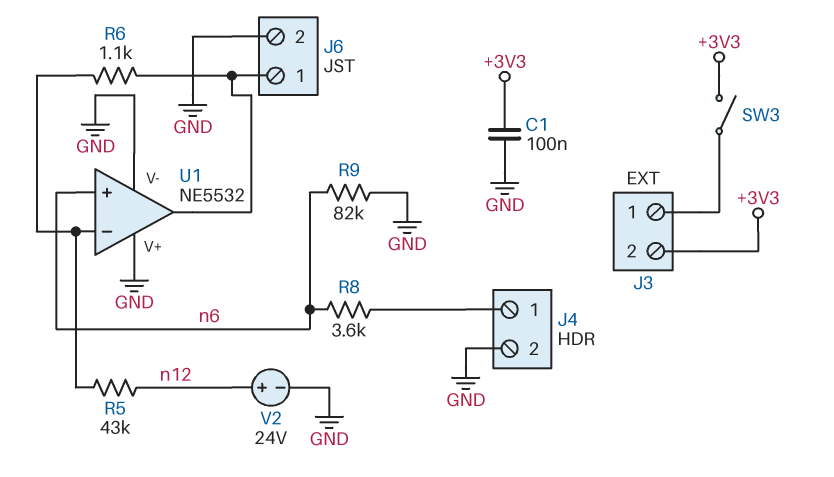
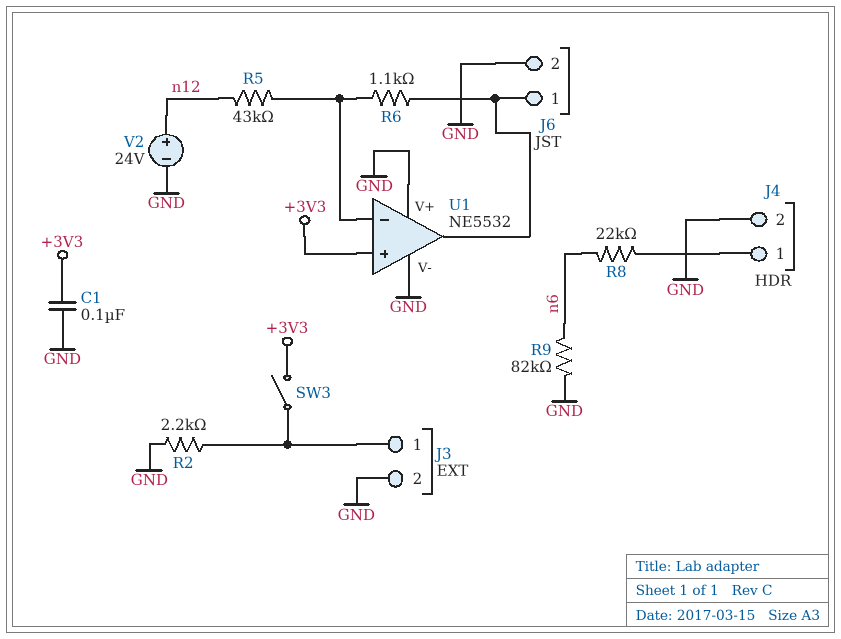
J3 pin 2: +3V3 -> GND
R2: none -> 2.2k (GND, J3/1)
R8: 3.6k (J4/1, n6) -> 22k (J4/1, n6)
U1 pin in+: n6 -> +3V3

